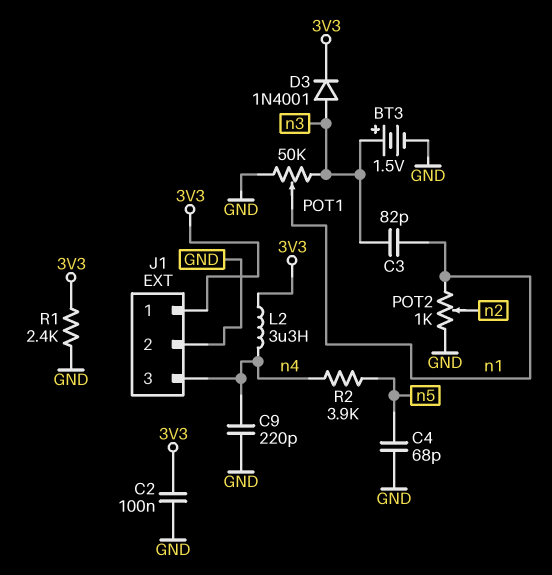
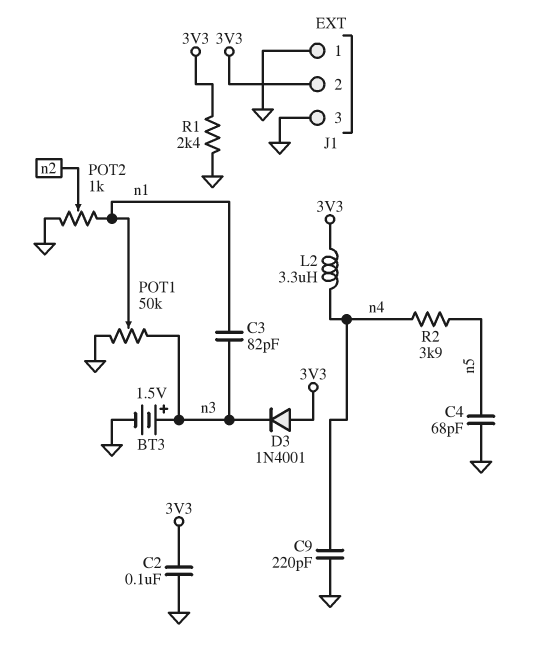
D3: diode 1N4001 (A n3, K 3V3) -> diode 1N4001 (A 3V3, K n3)
J1 pin 1: 3V3 -> GND
J1 pin 2: GND -> 3V3
J1 pin 3: n4 -> GND

